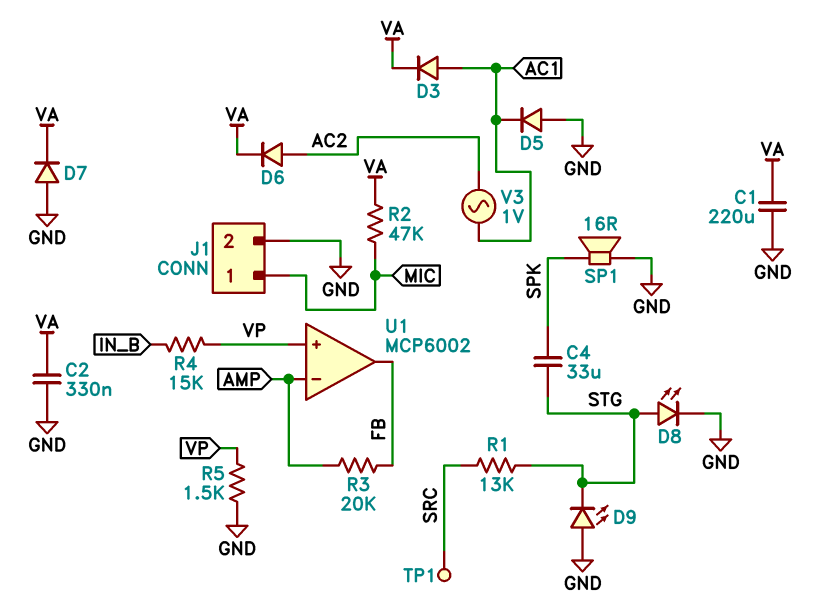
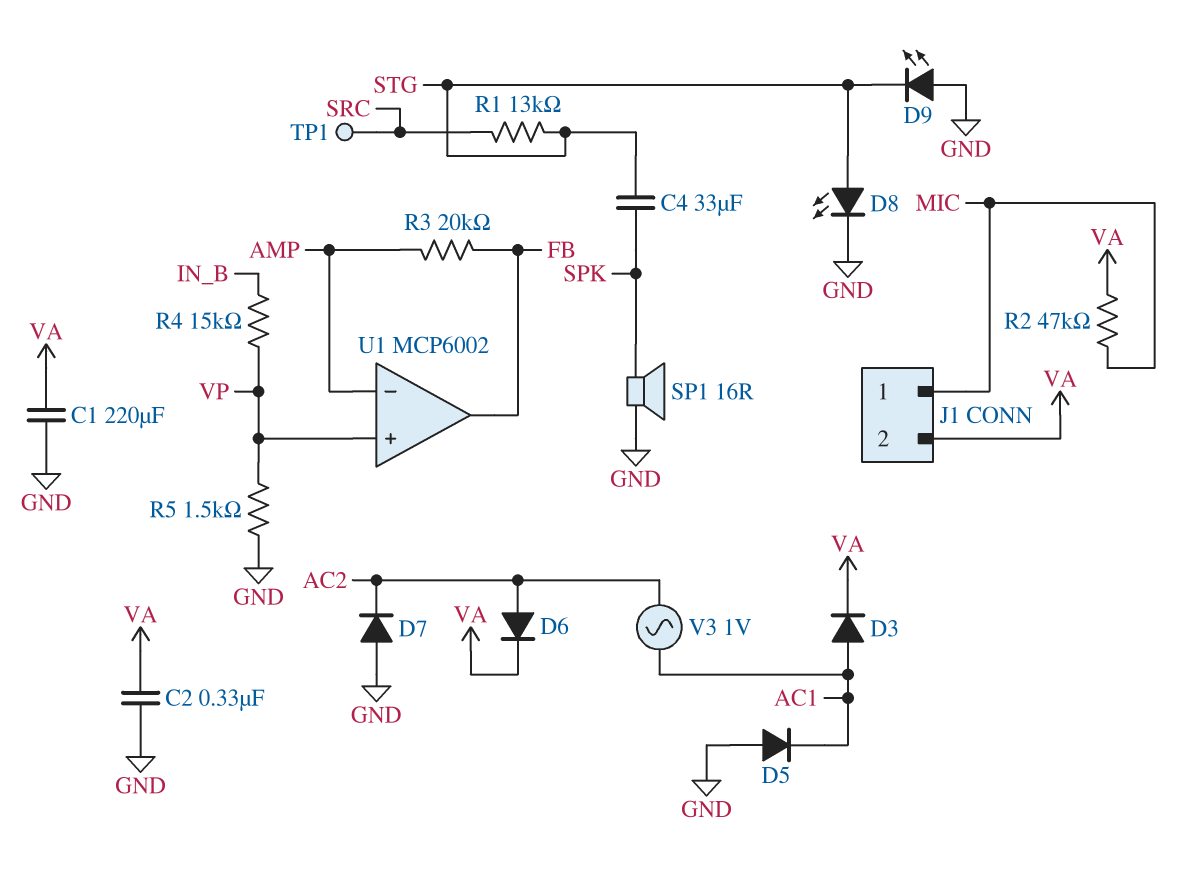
D7: diode (A GND, K VA) -> diode (A GND, K AC2)
J1 pin 2: GND -> VA

